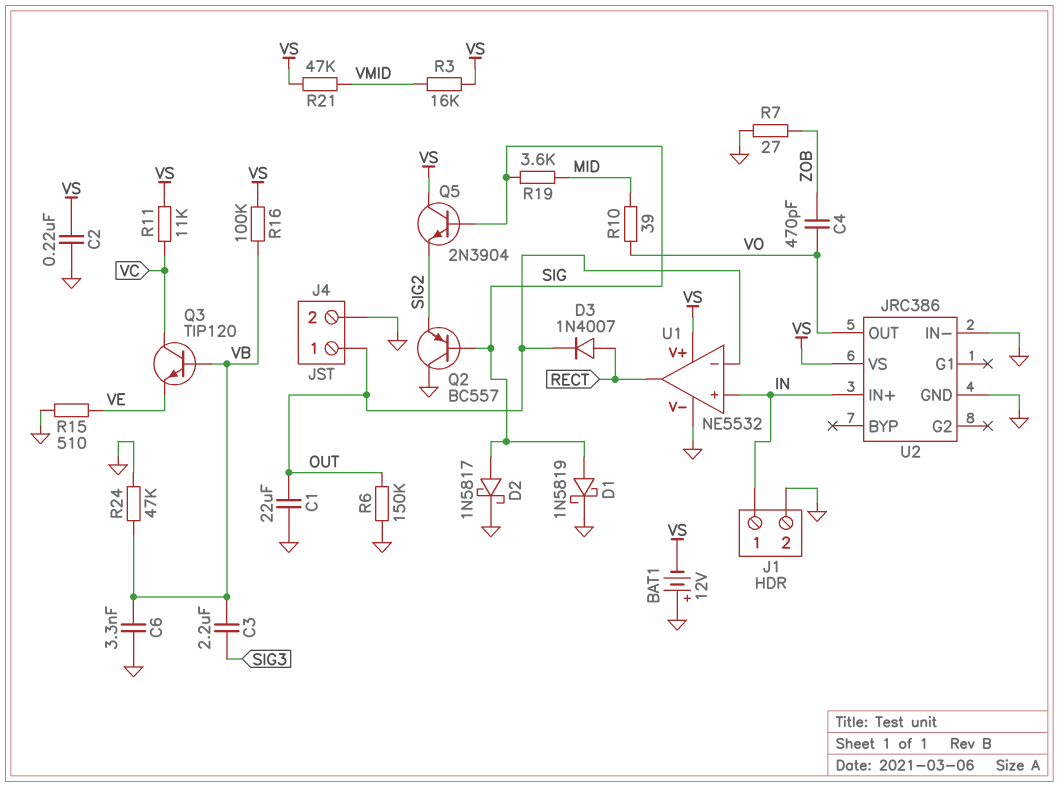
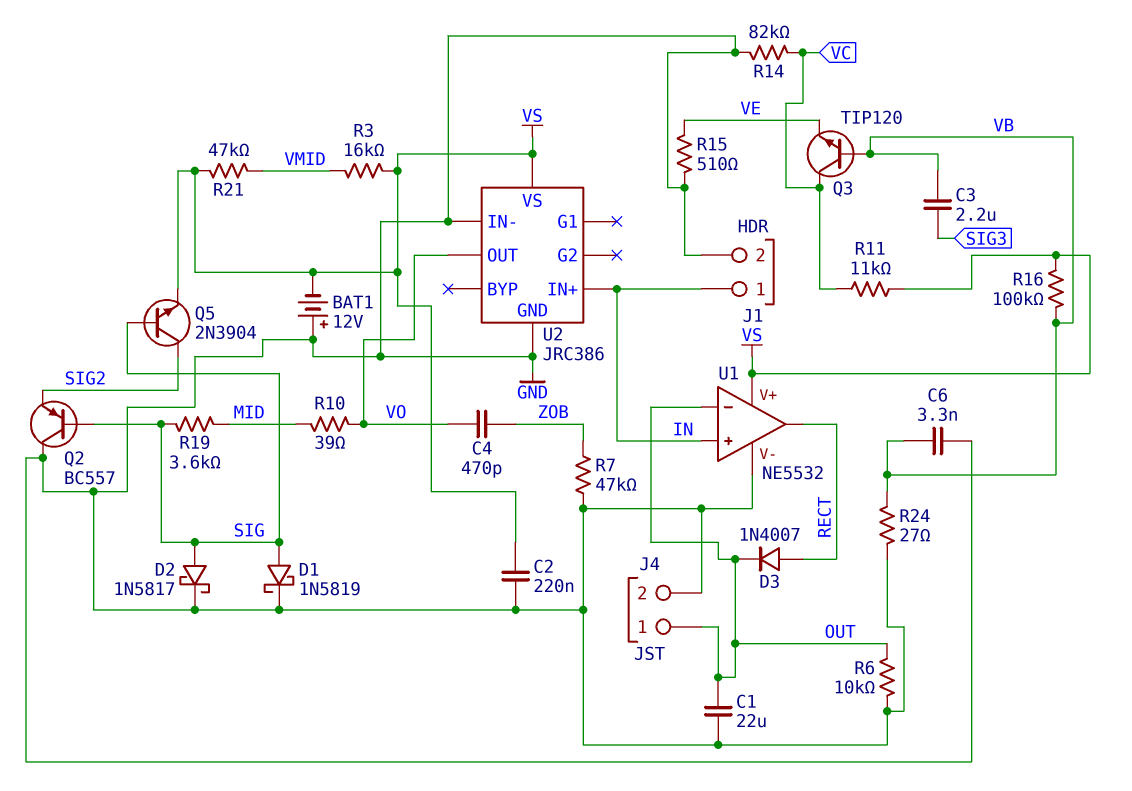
Q5: NPN 2N3904 (B SIG, C VS, E SIG2) -> NPN 2N3904 (B SIG, C SIG2, E VS)
R6: 150k (GND, OUT) -> 10k (GND, OUT)
R7: 27 (GND, ZOB) -> 47k (GND, ZOB)
R14: none -> 82k (GND, VC)
R24: 47k (GND, VB) -> 27 (GND, VB)

